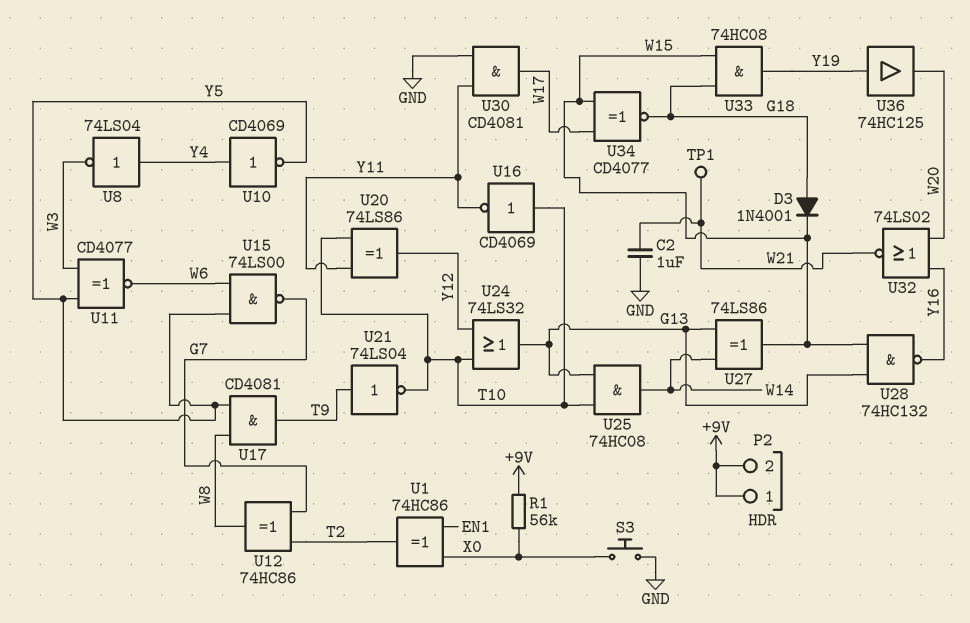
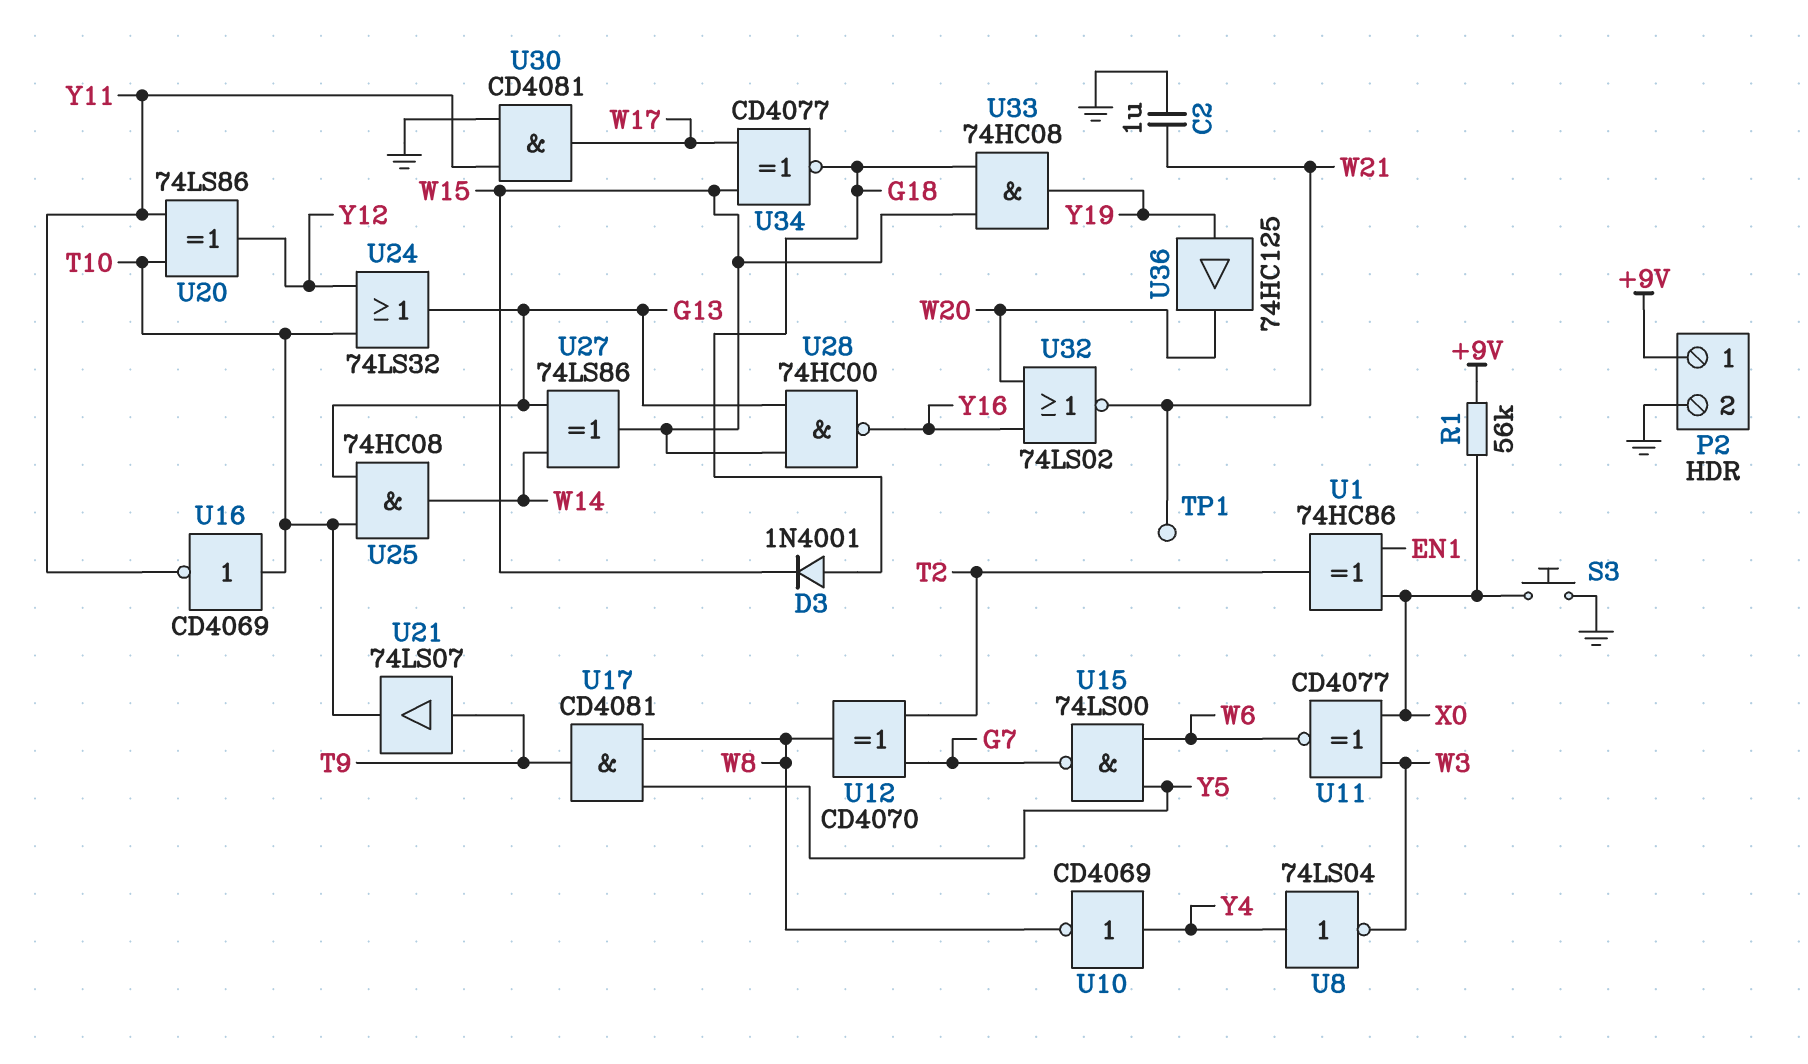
P2 pin 2: +9V -> GND
U10: NOT CD4069 (in Y4, out Y5) -> NOT CD4069 (in Y4, out W8)
U11: XNOR CD4077 (in W3, in Y5, out W6) -> XNOR CD4077 (in W3, in X0, out W6)
U12: XOR 74HC86 (in G7, in T2, out W8) -> XOR CD4070 (in G7, in T2, out W8)
U21: NOT 74LS04 (in T9, out T10) -> buffer 74LS07 (in T9, out T10)
U28: NAND 74HC132 (in G13, in W15, out Y16) -> NAND 74HC00 (in G13, in W15, out Y16)

